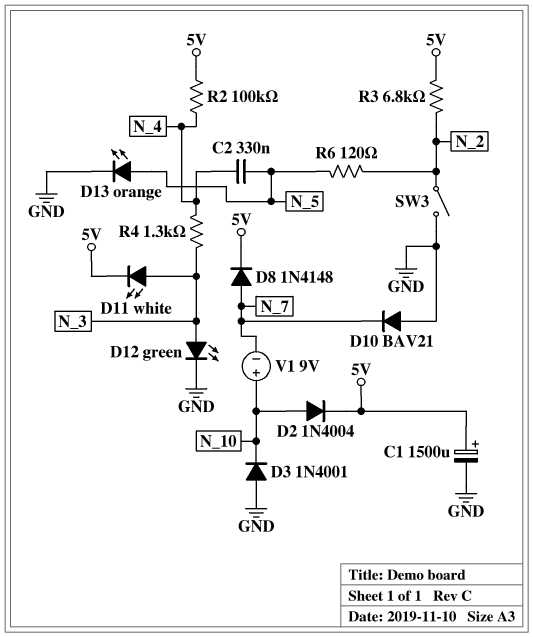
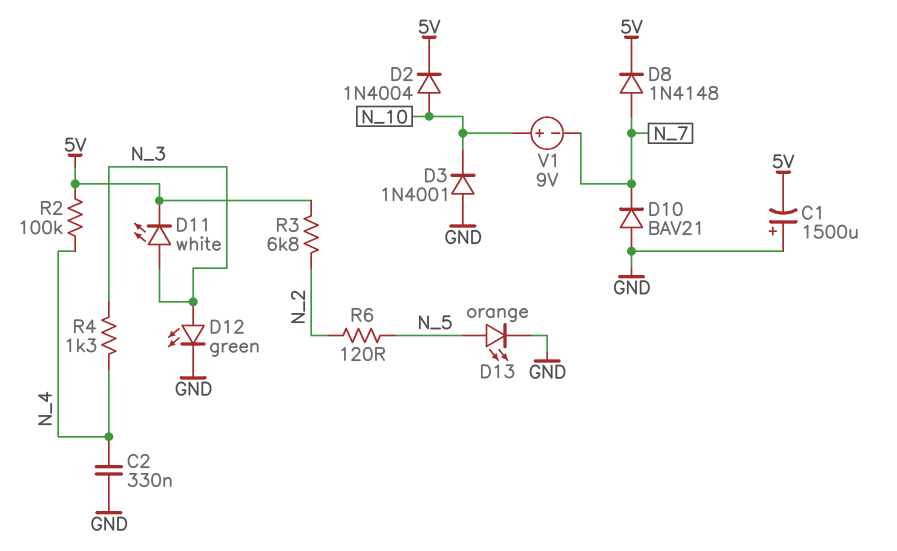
C1: 1500uF (plus 5V, minus GND) -> 1500uF (plus GND, minus 5V)
C2: 330nF (N_4, N_5) -> 330nF (GND, N_4)
SW3: switch (GND, N_2) -> none

